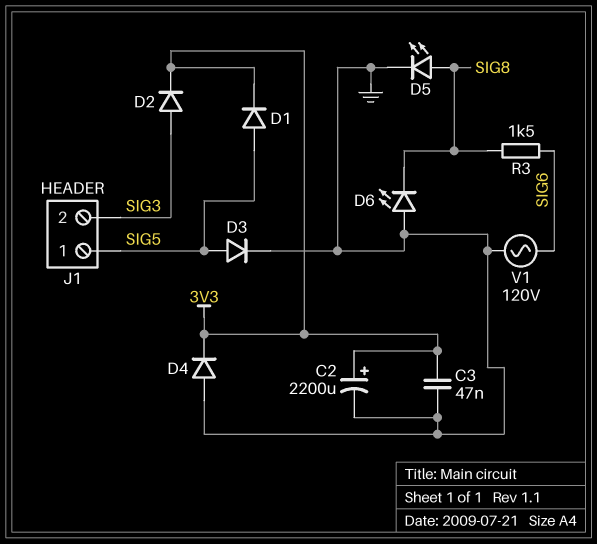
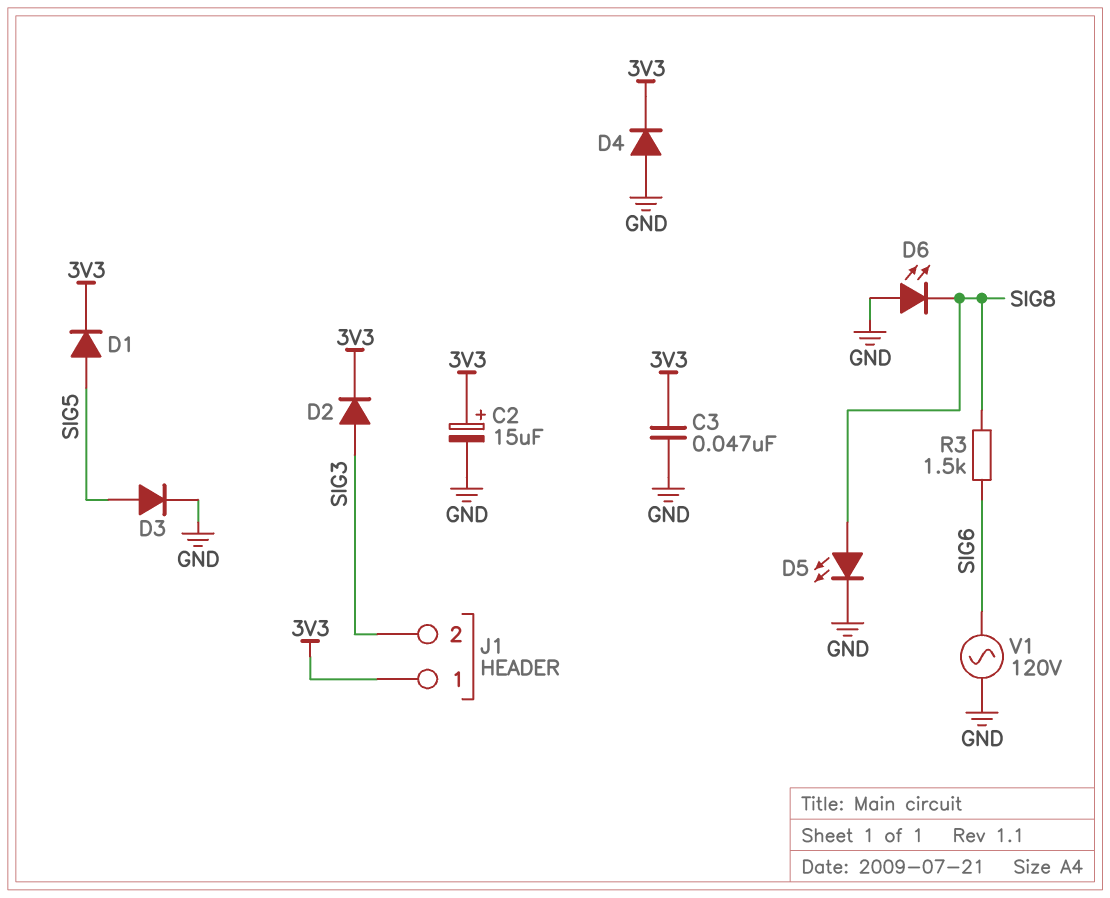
C2: 2200uF (plus 3V3, minus GND) -> 15uF (plus 3V3, minus GND)
J1 pin 1: SIG5 -> 3V3

